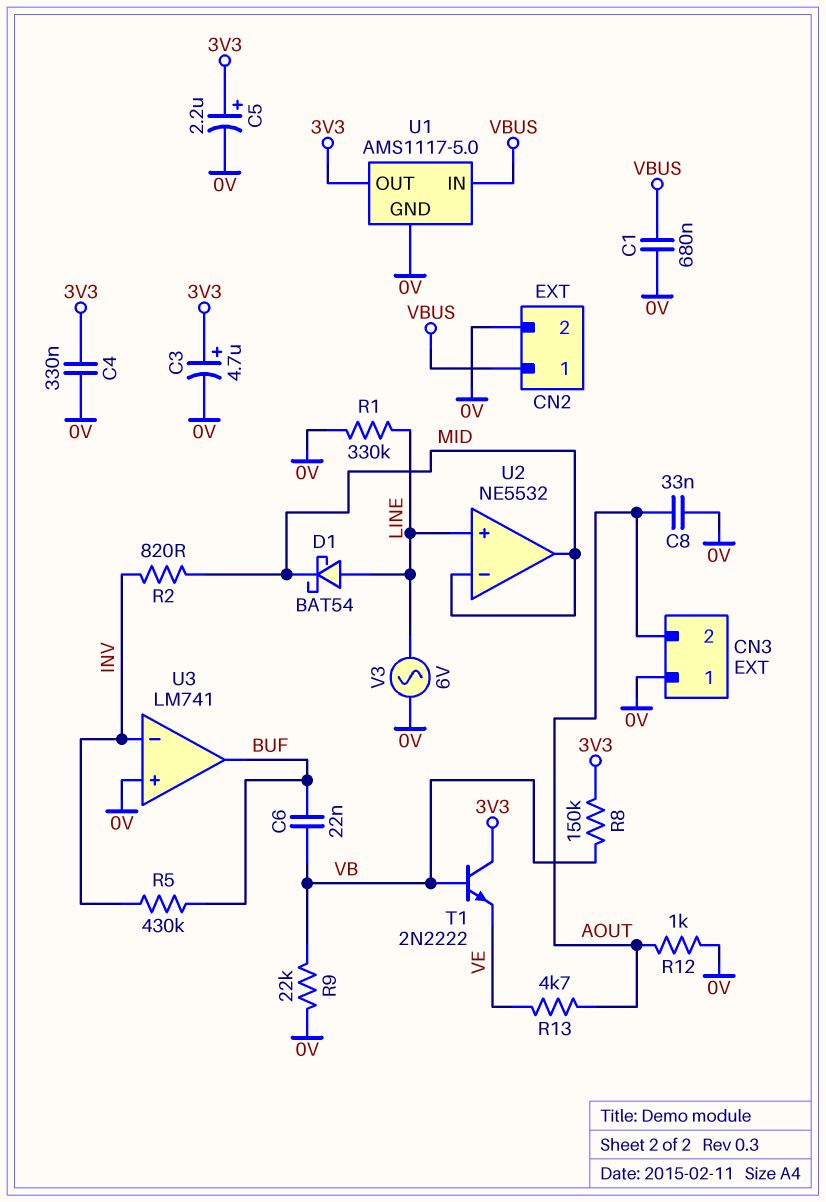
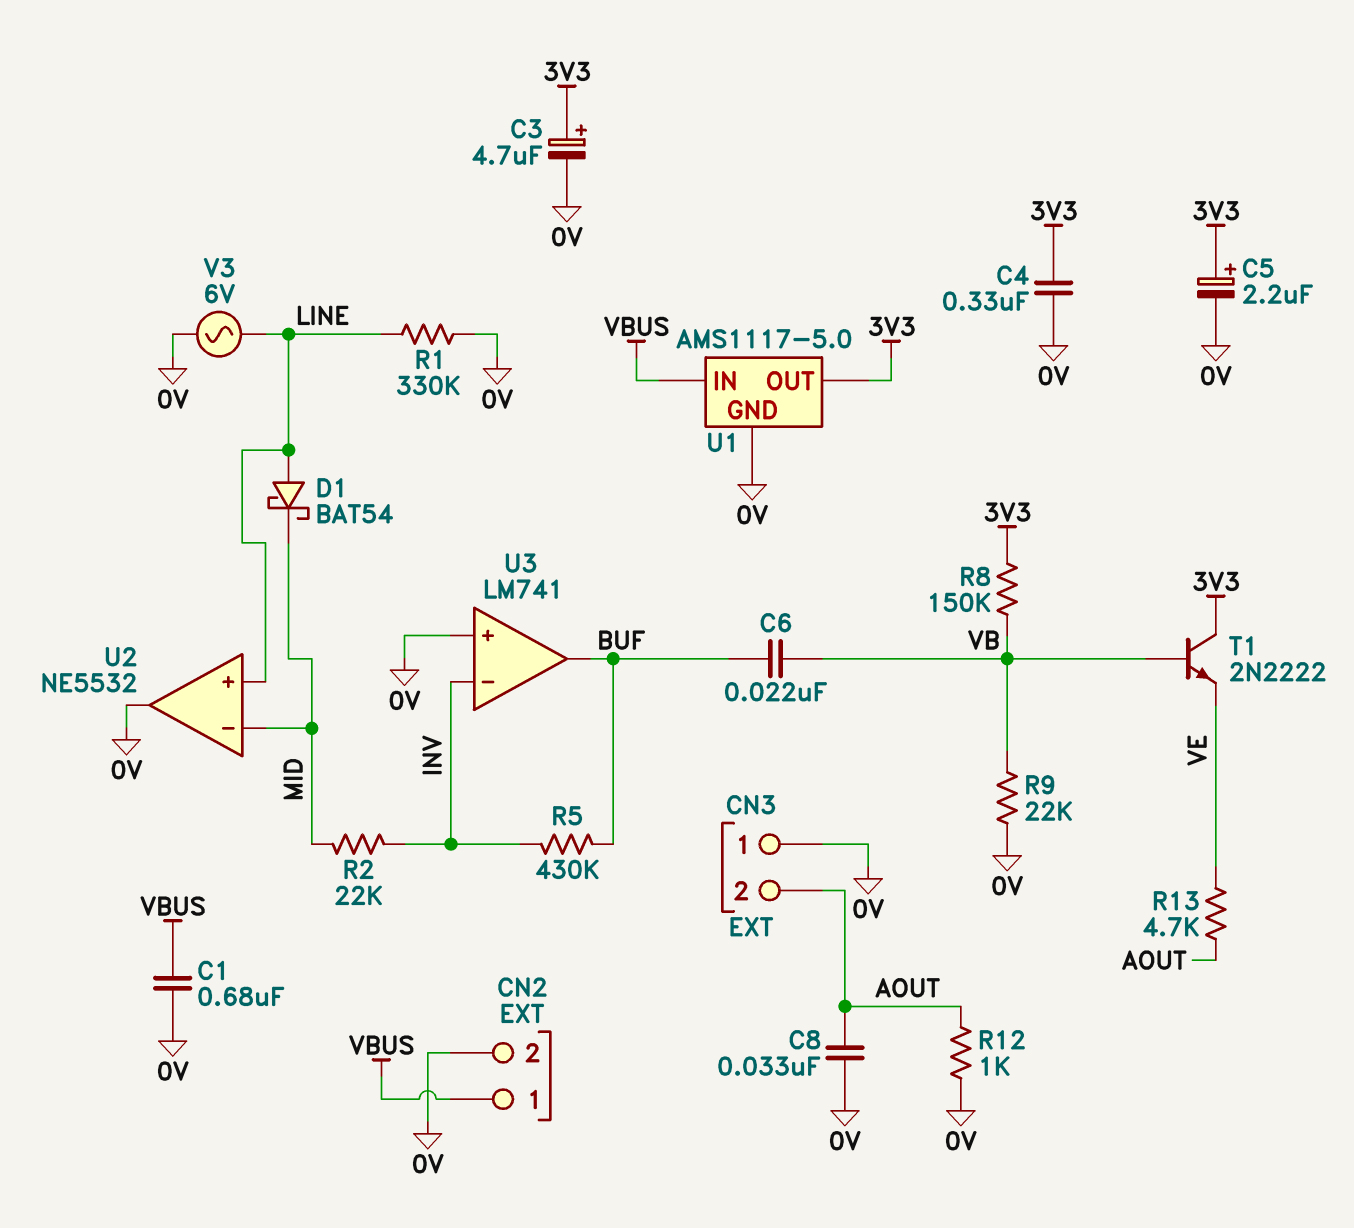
R2: 820 (INV, MID) -> 22k (INV, MID)
U2 pin out: MID -> 0V

